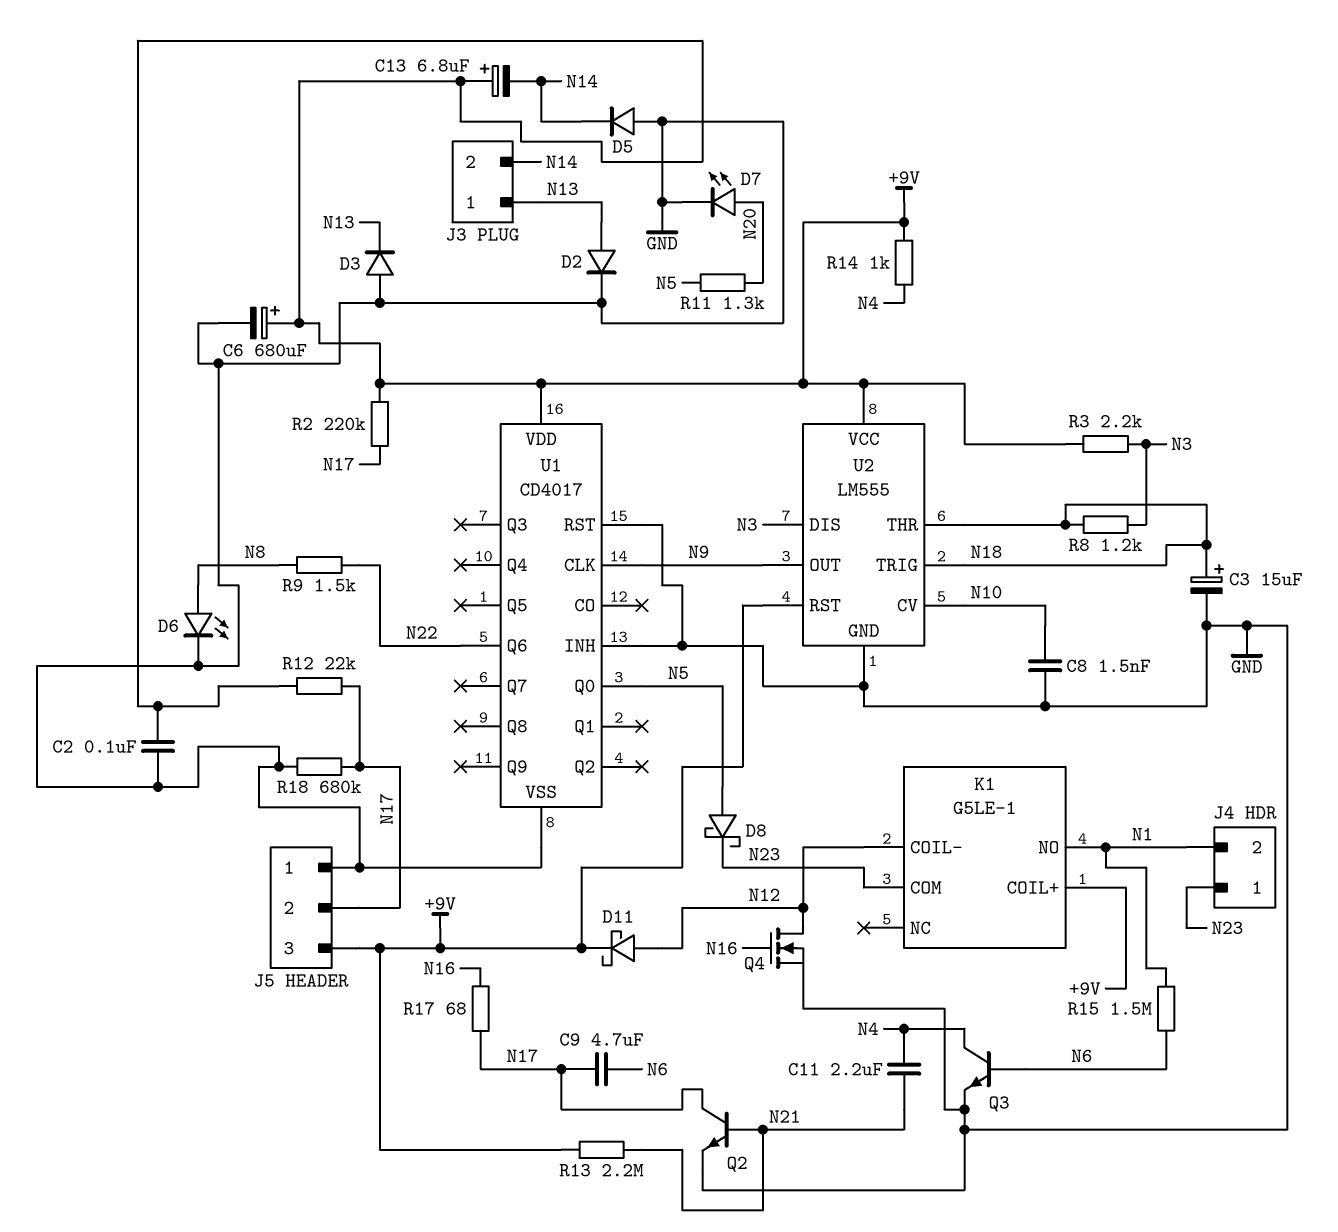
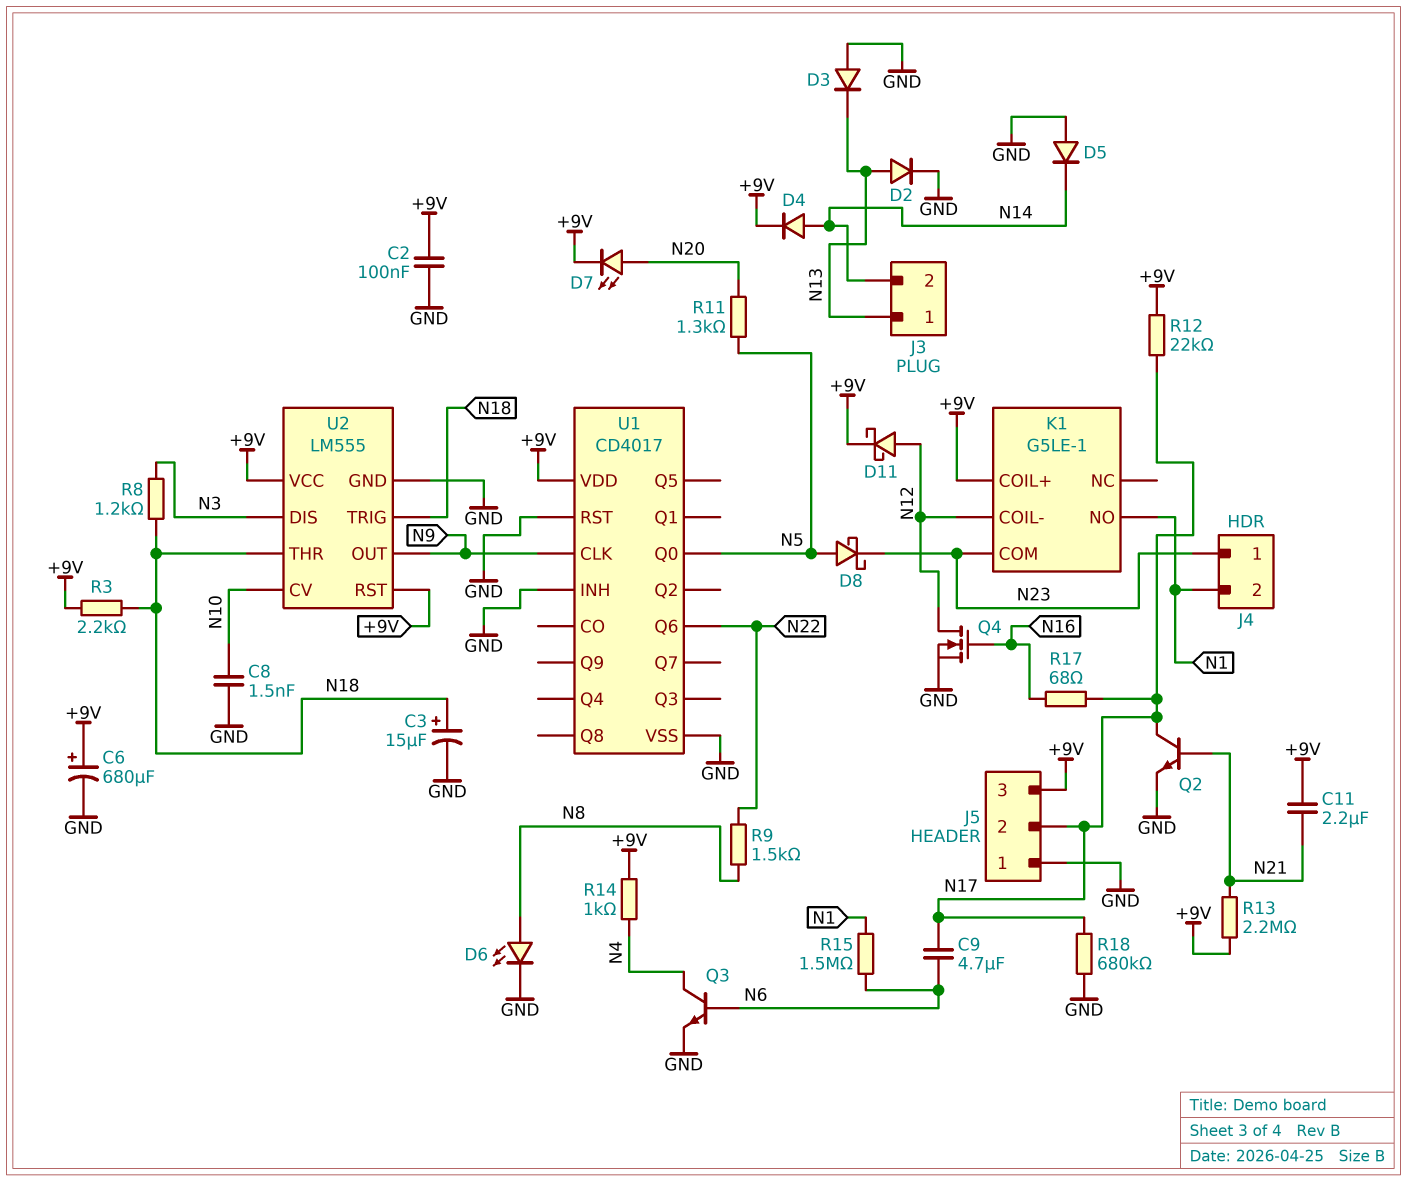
C11: 2.2uF (N4, N21) -> 2.2uF (+9V, N21)
C13: 6.8uF (plus +9V, minus N14) -> none
D4: none -> diode (A N14, K +9V)
D7: LED (A N20, K GND) -> LED (A N20, K +9V)
R2: 220k (+9V, N17) -> none
R3: 2.2k (+9V, N3) -> 2.2k (+9V, N18)

